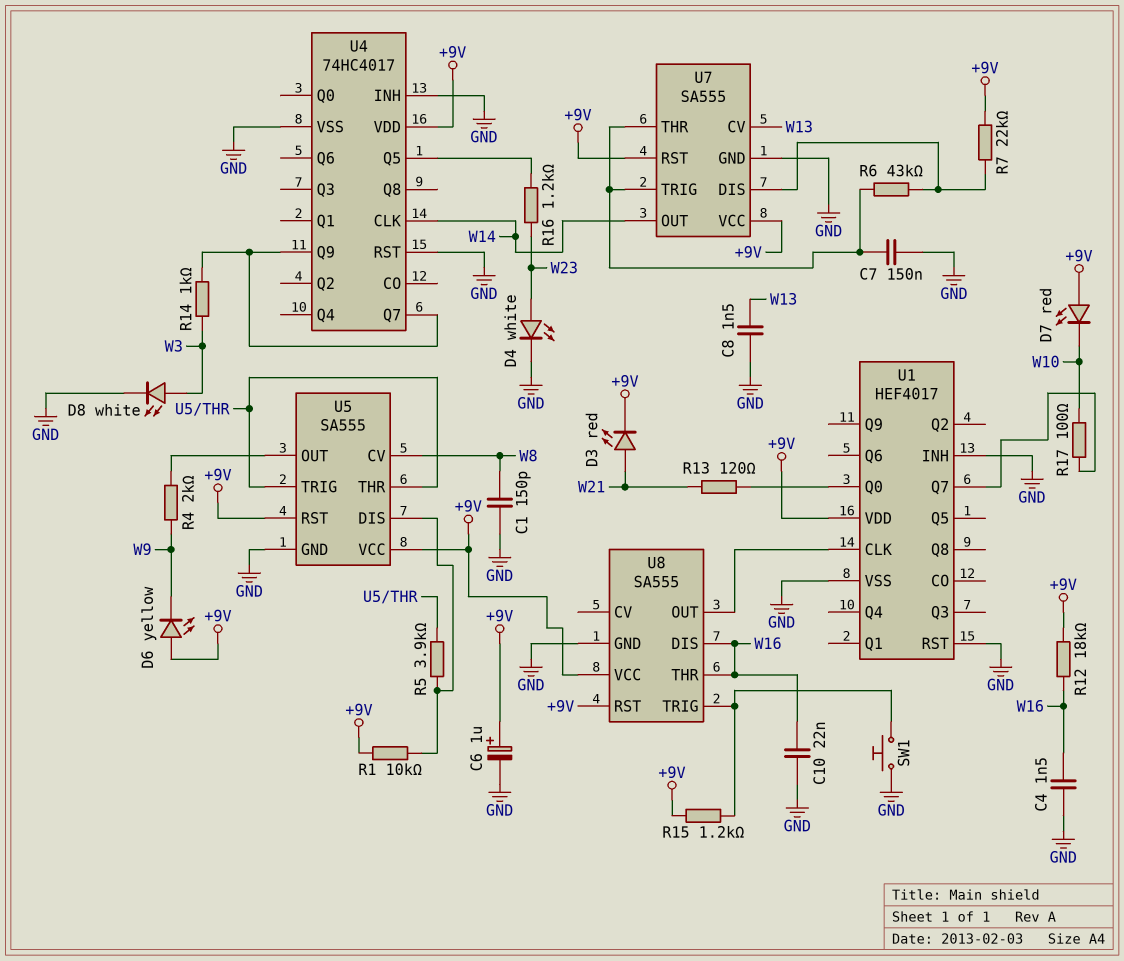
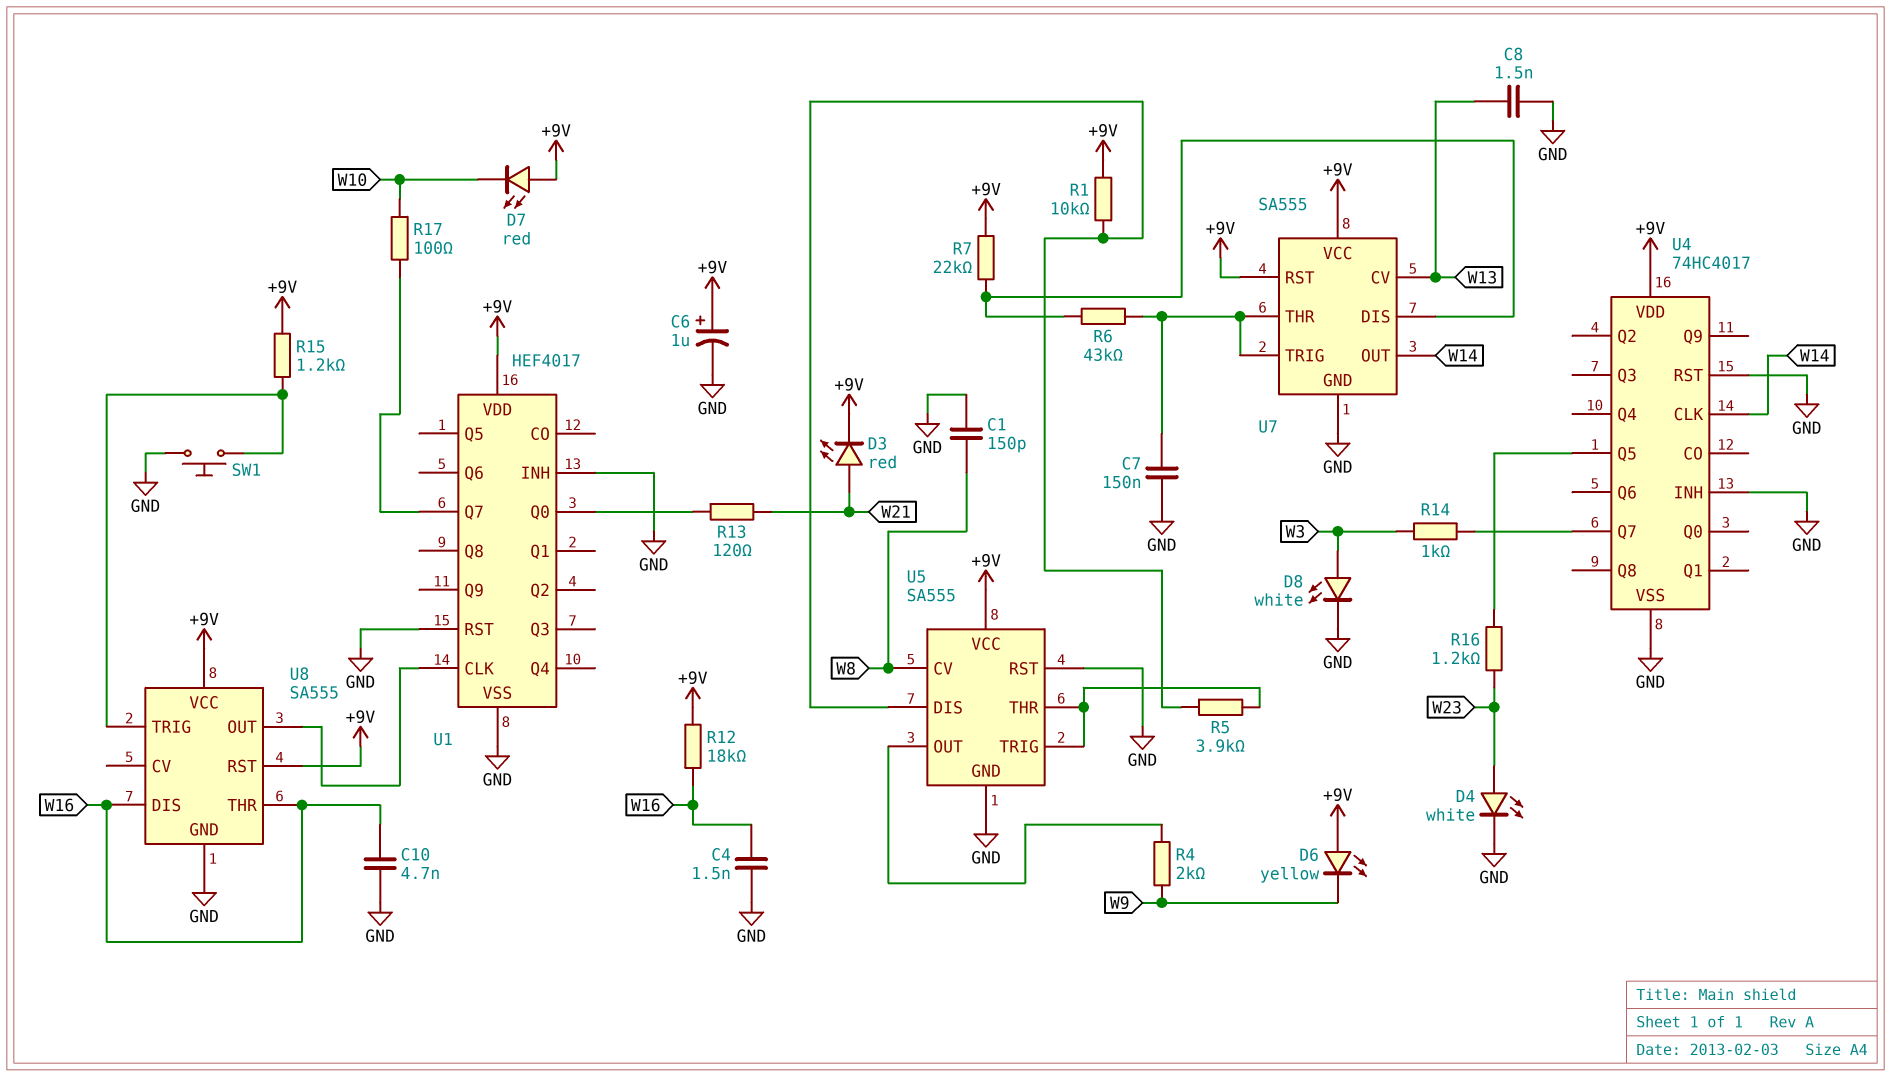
C10: 22nF (GND, W16) -> 4.7nF (GND, W16)
U4 pin Q9: U4/Q7 -> none
U5 pin RST: +9V -> GND

